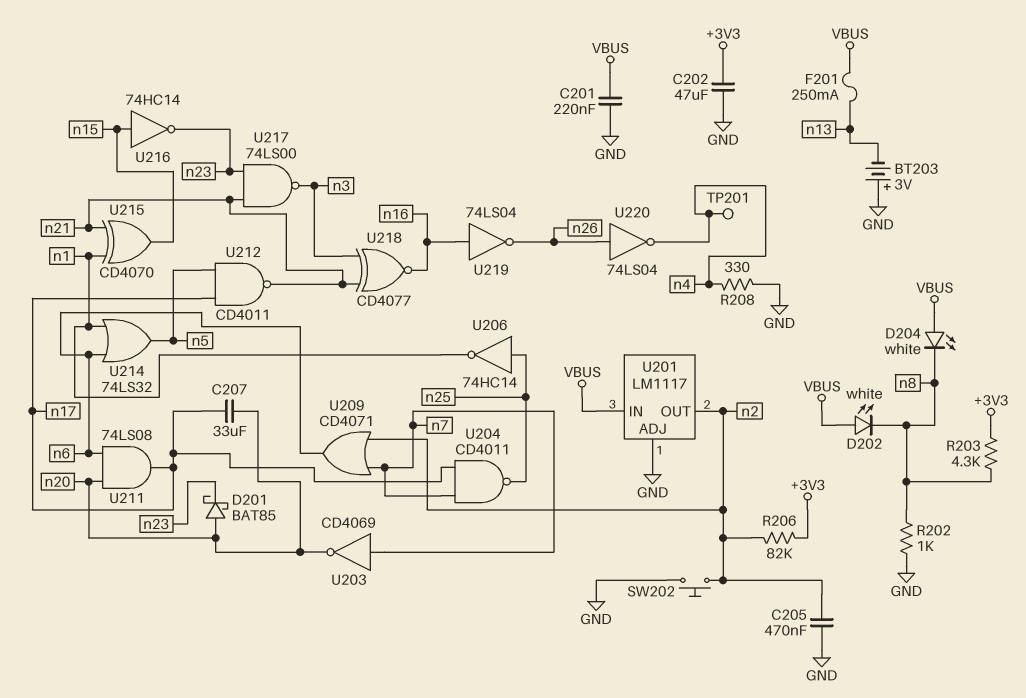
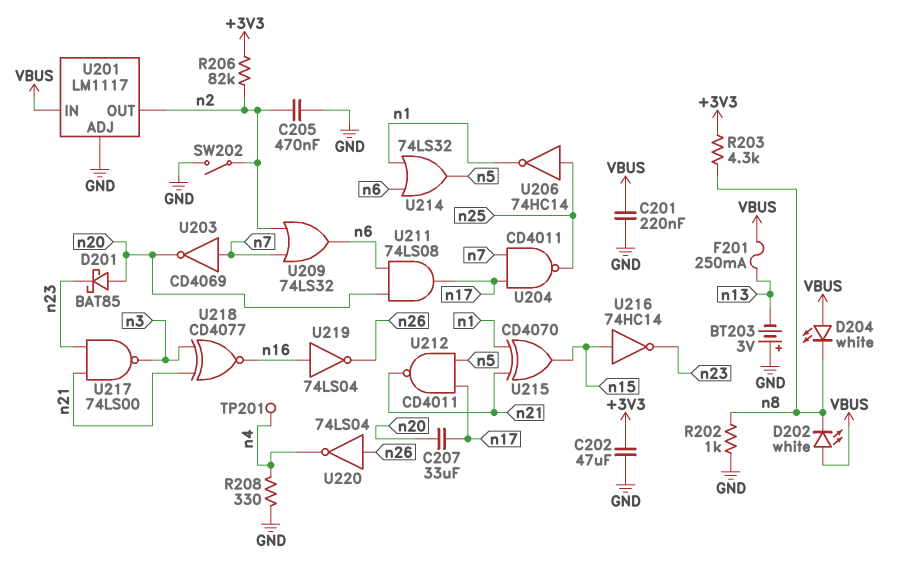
SW202: button (GND, n2) -> switch (GND, n2)
U209: OR CD4071 (in n2, in n7, out n6) -> OR 74LS32 (in n2, in n7, out n6)

